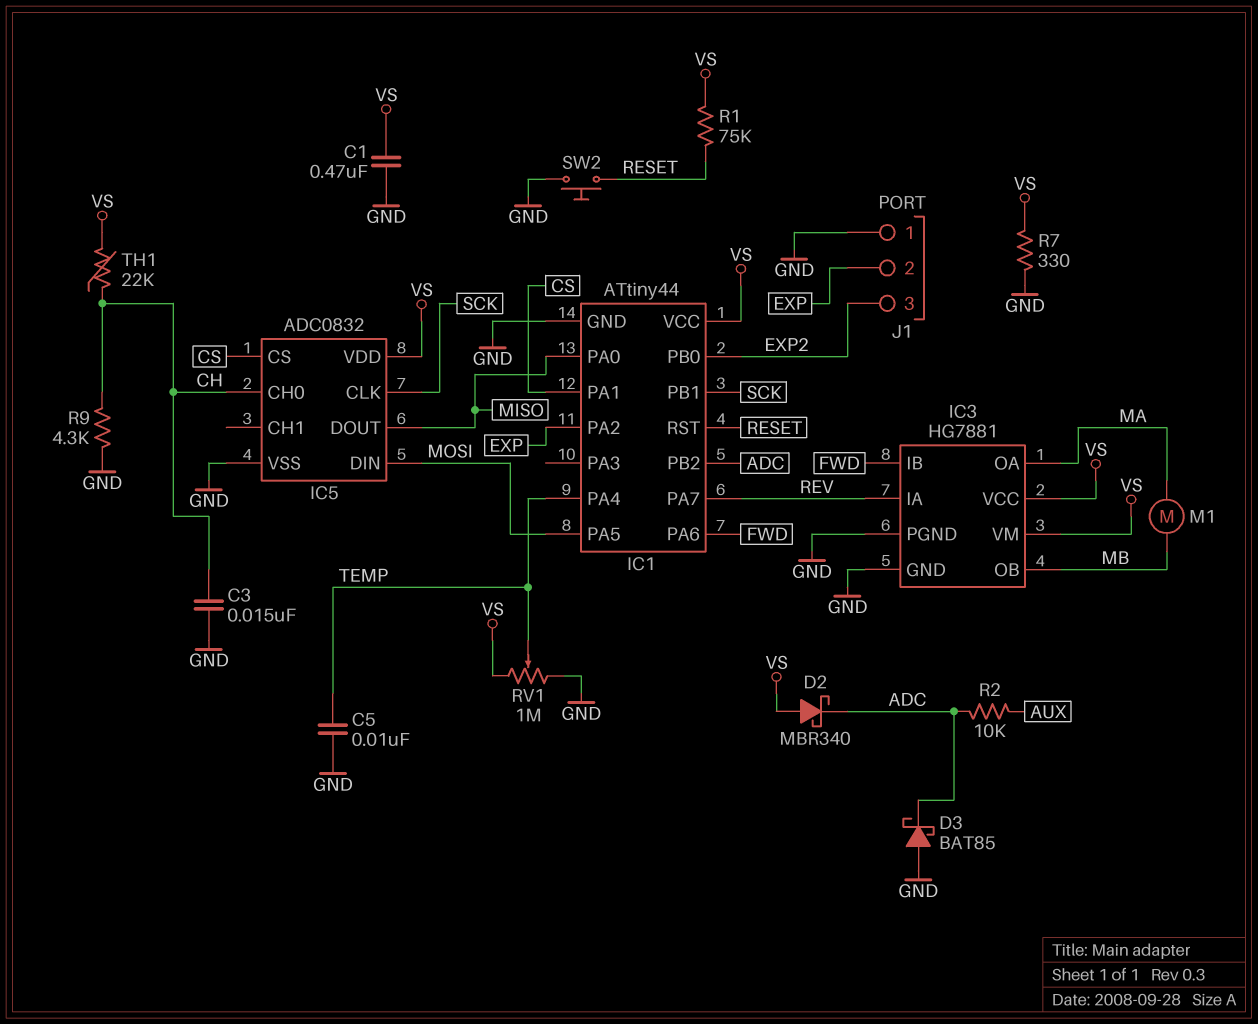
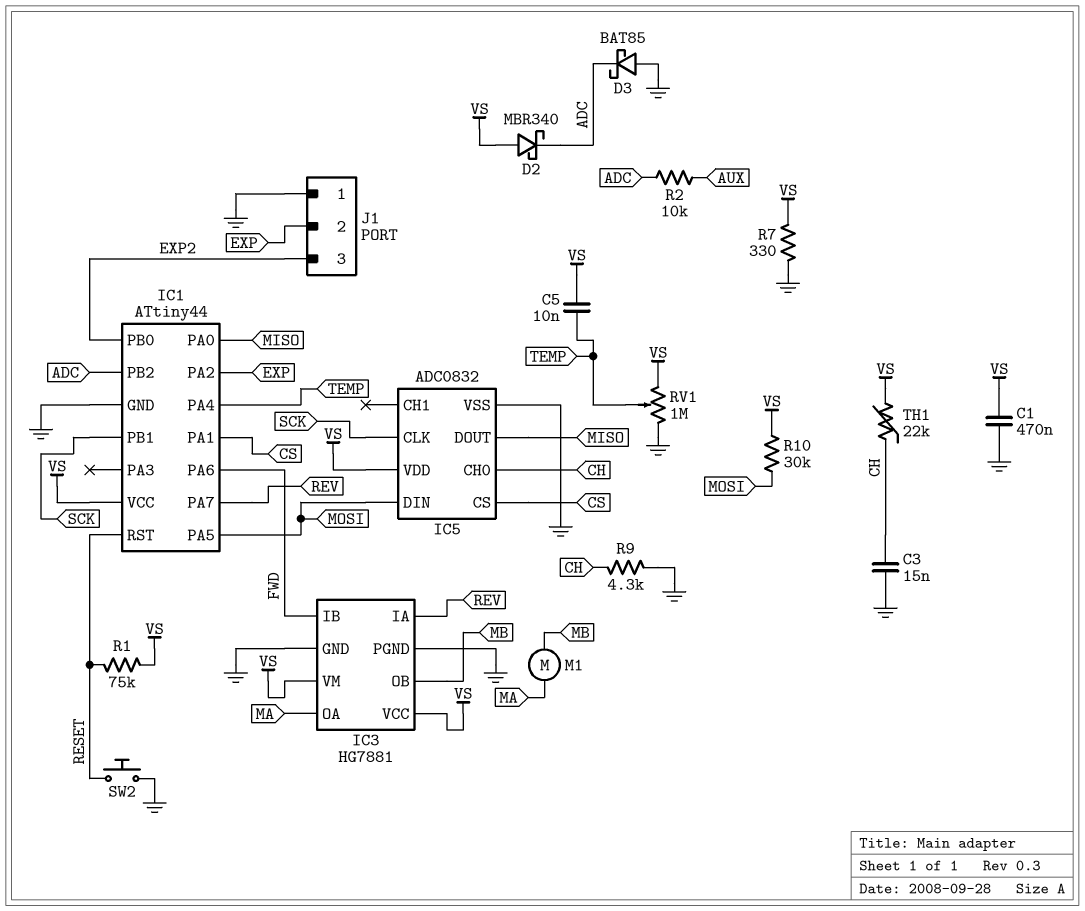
C5: 10nF (GND, TEMP) -> 10nF (TEMP, VS)
R10: none -> 30k (MOSI, VS)

